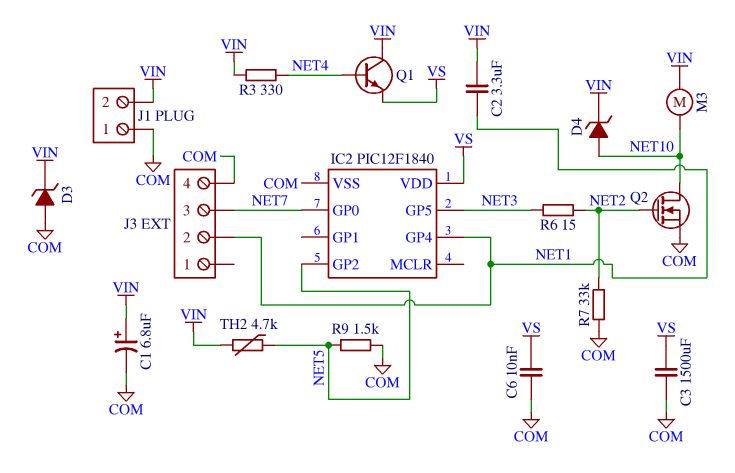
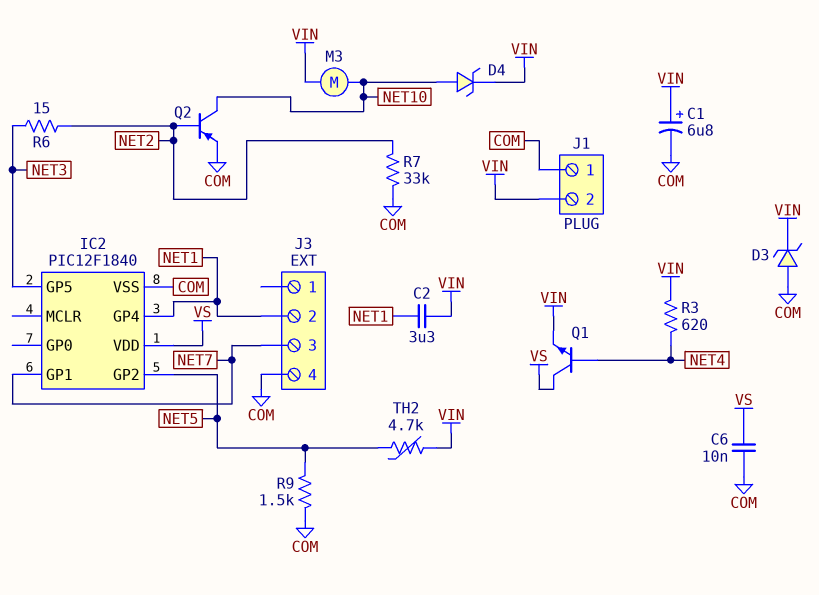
C3: 1500uF (COM, VS) -> none
IC2 pin GP0: NET7 -> none
IC2 pin GP1: none -> NET7
Q1: NPN (B NET4, C VIN, E VS) -> NPN (B NET4, C VS, E VIN)
Q2: NMOS (G NET2, D NET10, S COM) -> PNP (B NET2, C NET10, E COM)
R3: 330 (NET4, VIN) -> 620 (NET4, VIN)

